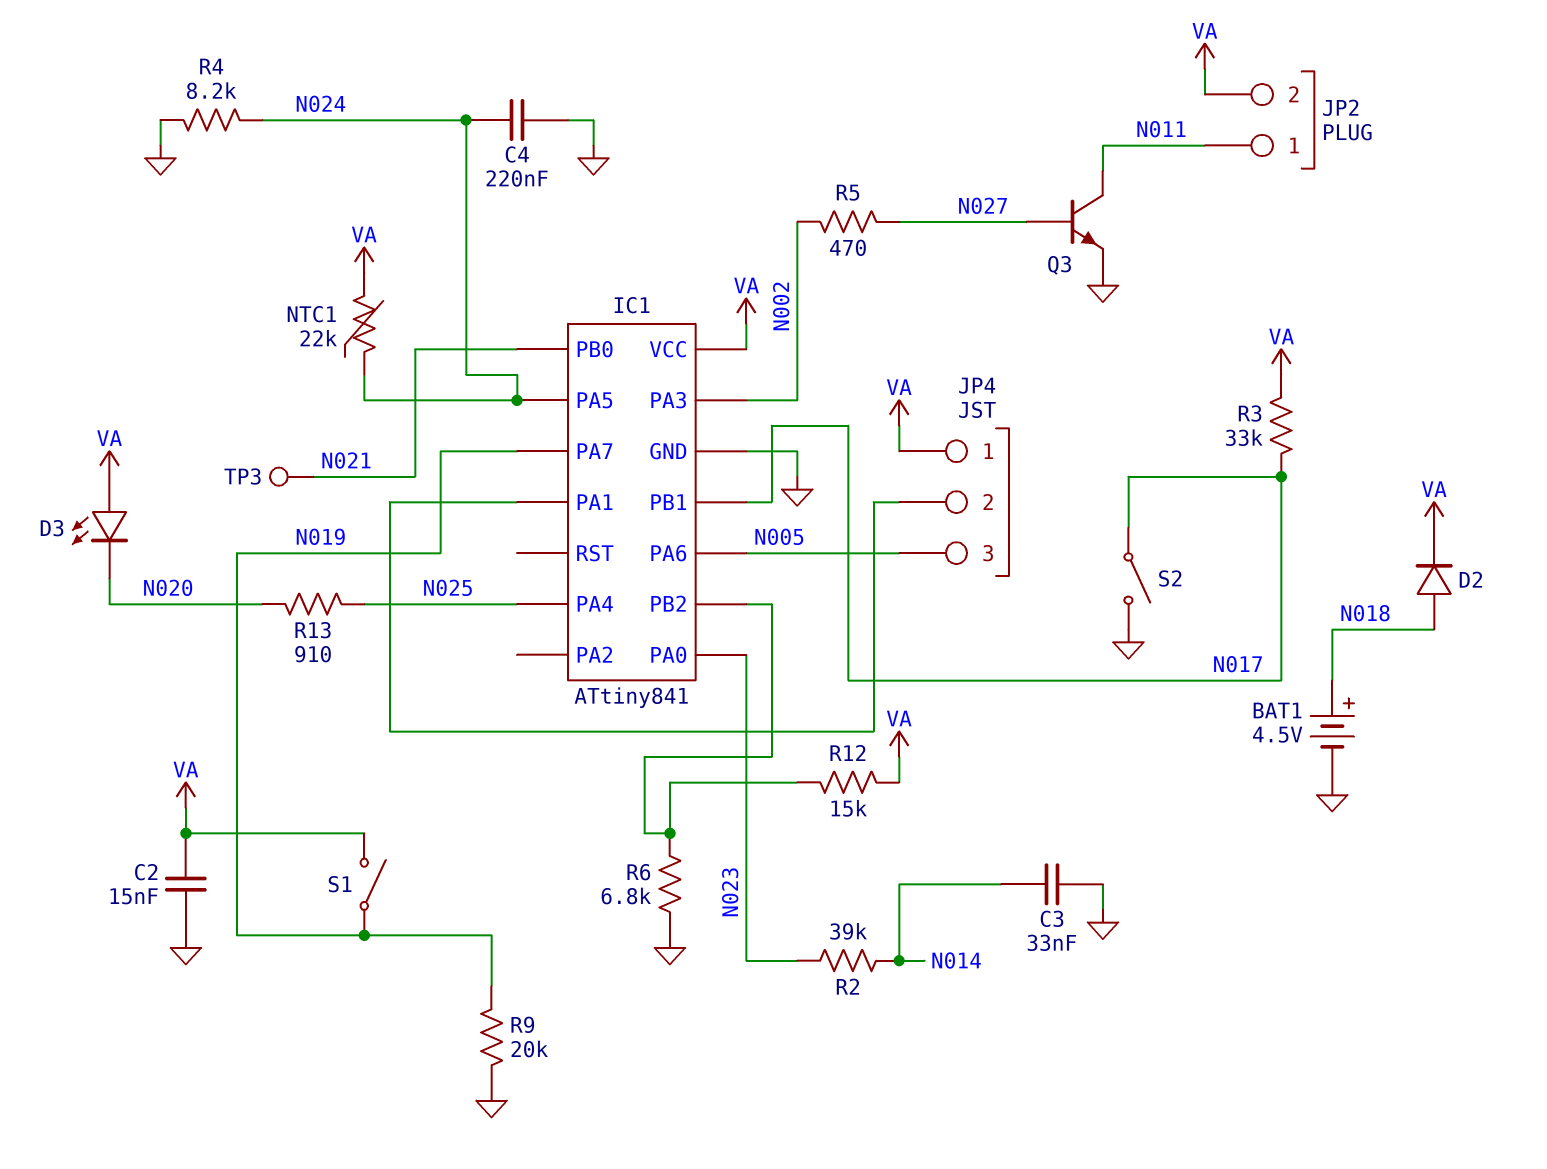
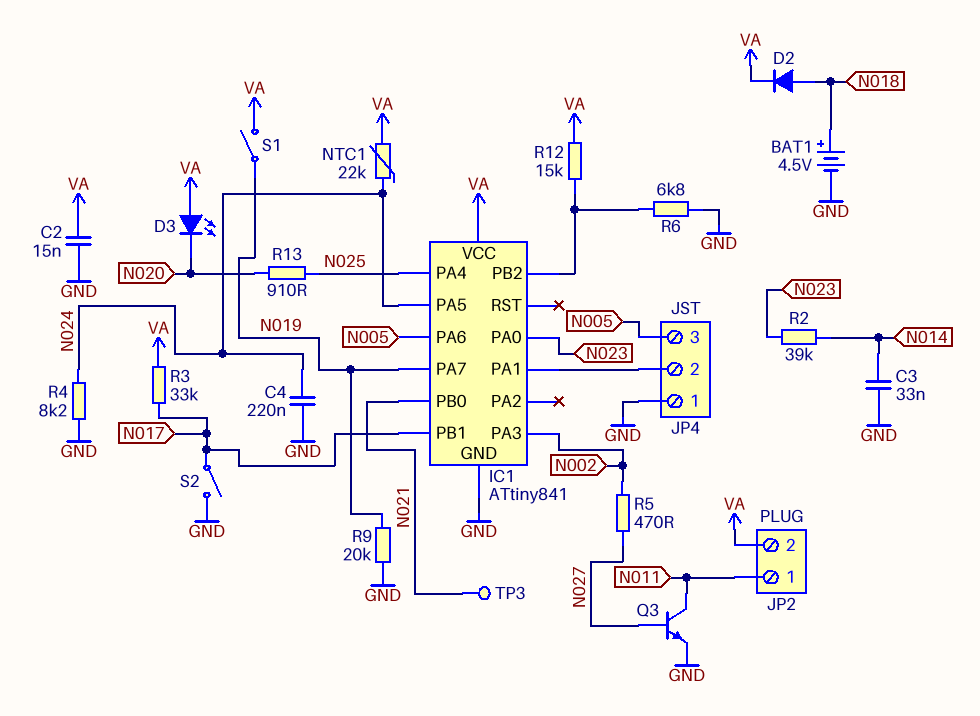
JP4 pin 1: VA -> GND

